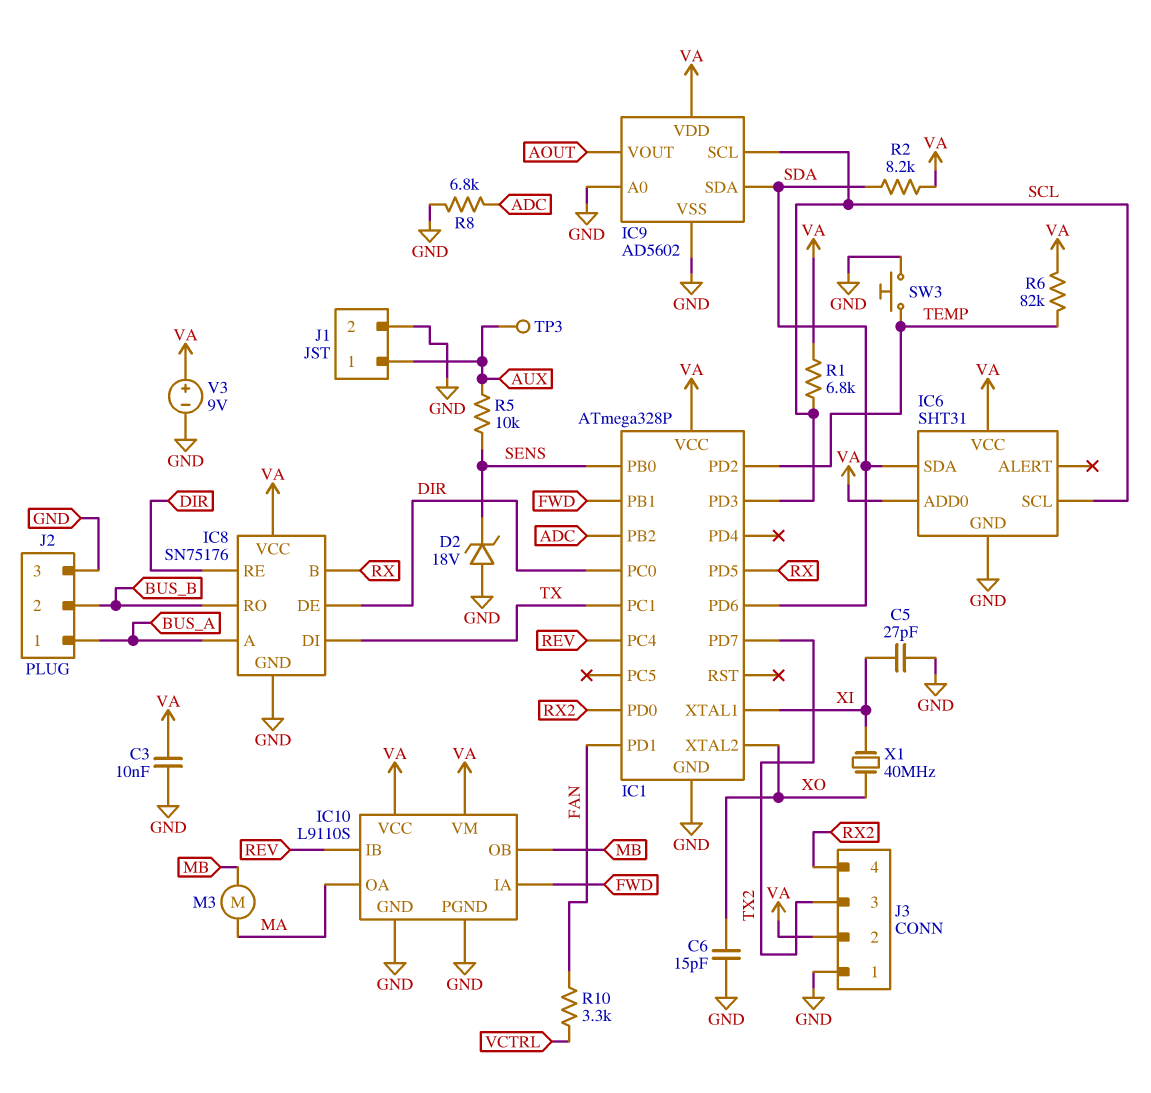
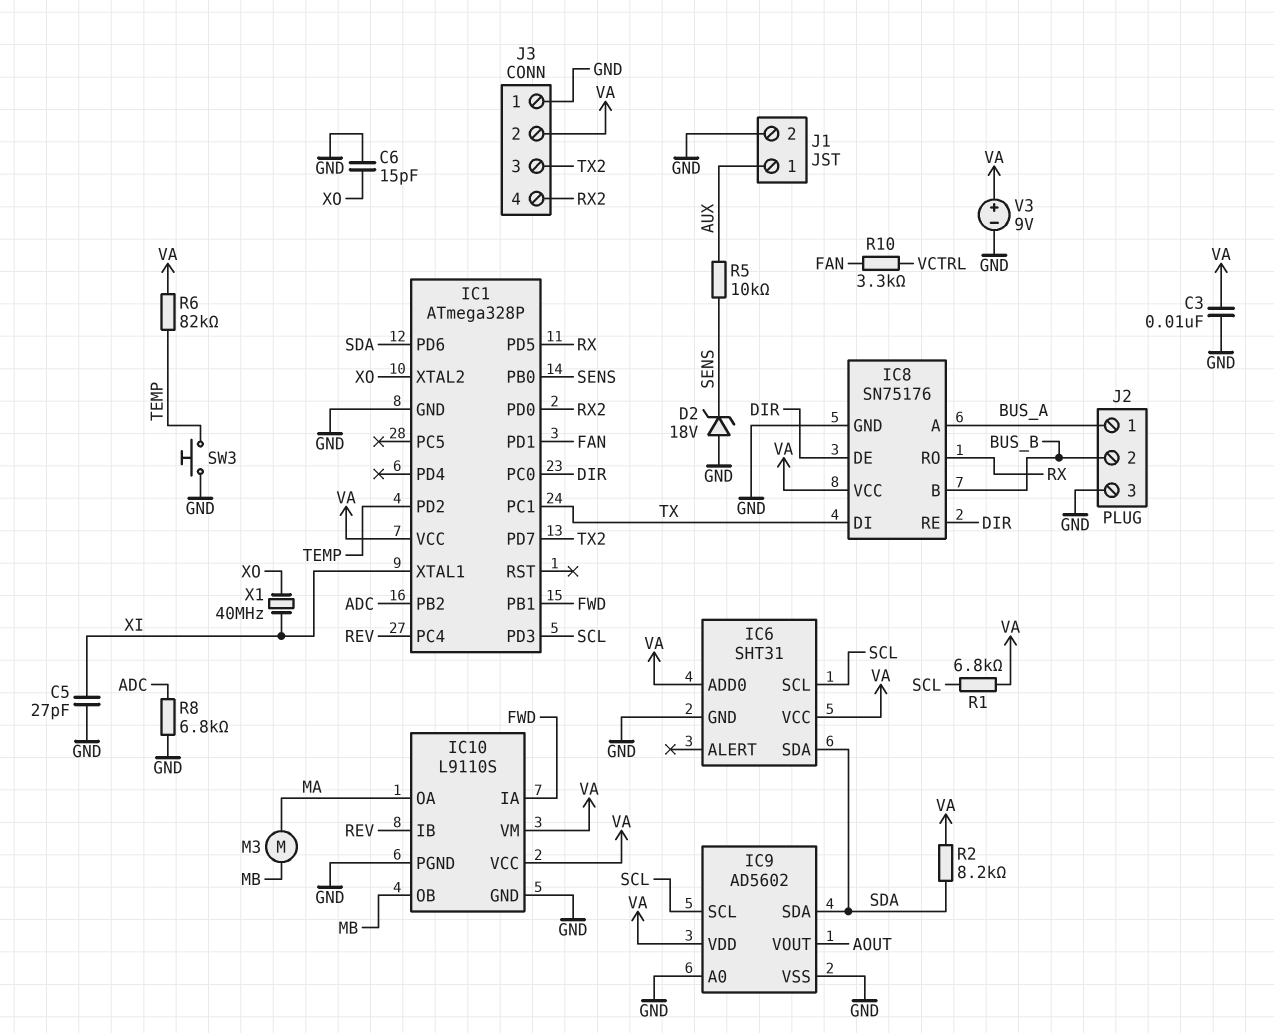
IC8 pin B: RX -> BUS_B
IC8 pin RO: BUS_B -> RX
TP3: test point (AUX) -> none

